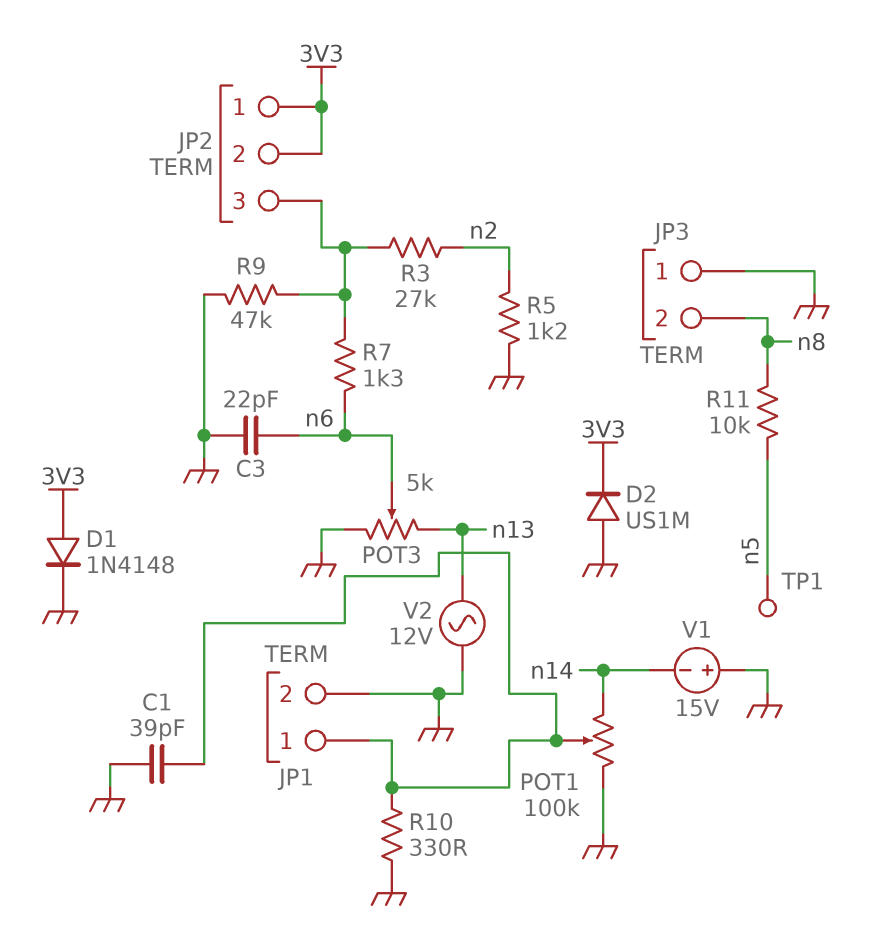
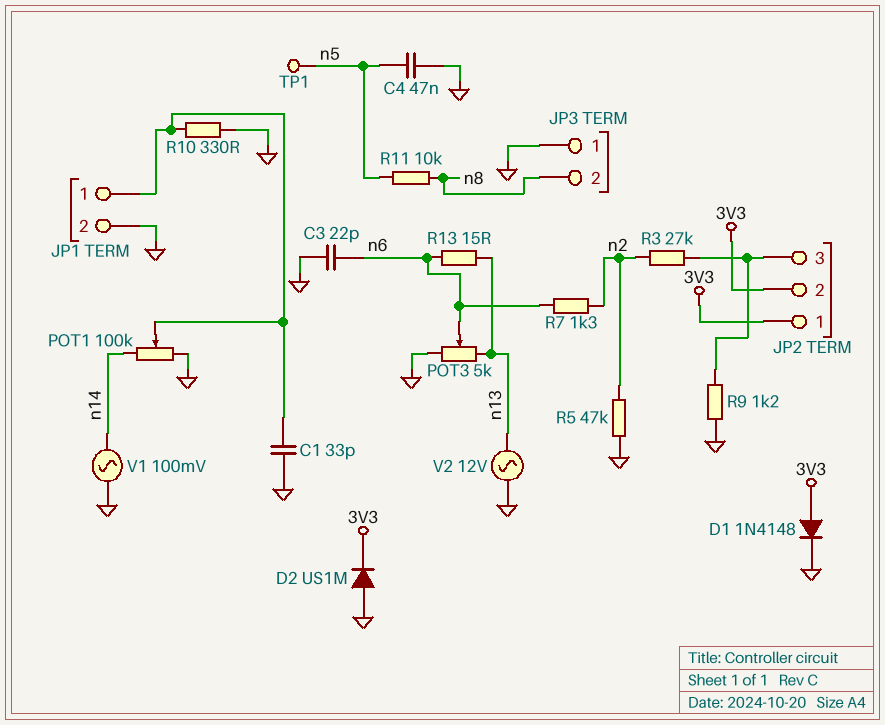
C1: 39pF (GND, JP1/1) -> 33pF (GND, JP1/1)
C4: none -> 47nF (GND, n5)
R5: 1.2k (GND, n2) -> 47k (GND, n2)
R7: 1.3k (JP2/3, n6) -> 1.3k (n2, n6)
R9: 47k (GND, JP2/3) -> 1.2k (GND, JP2/3)
R13: none -> 15 (n6, n13)
V1: 15V (plus GND, minus n14) -> AC 100mV (GND, n14)

